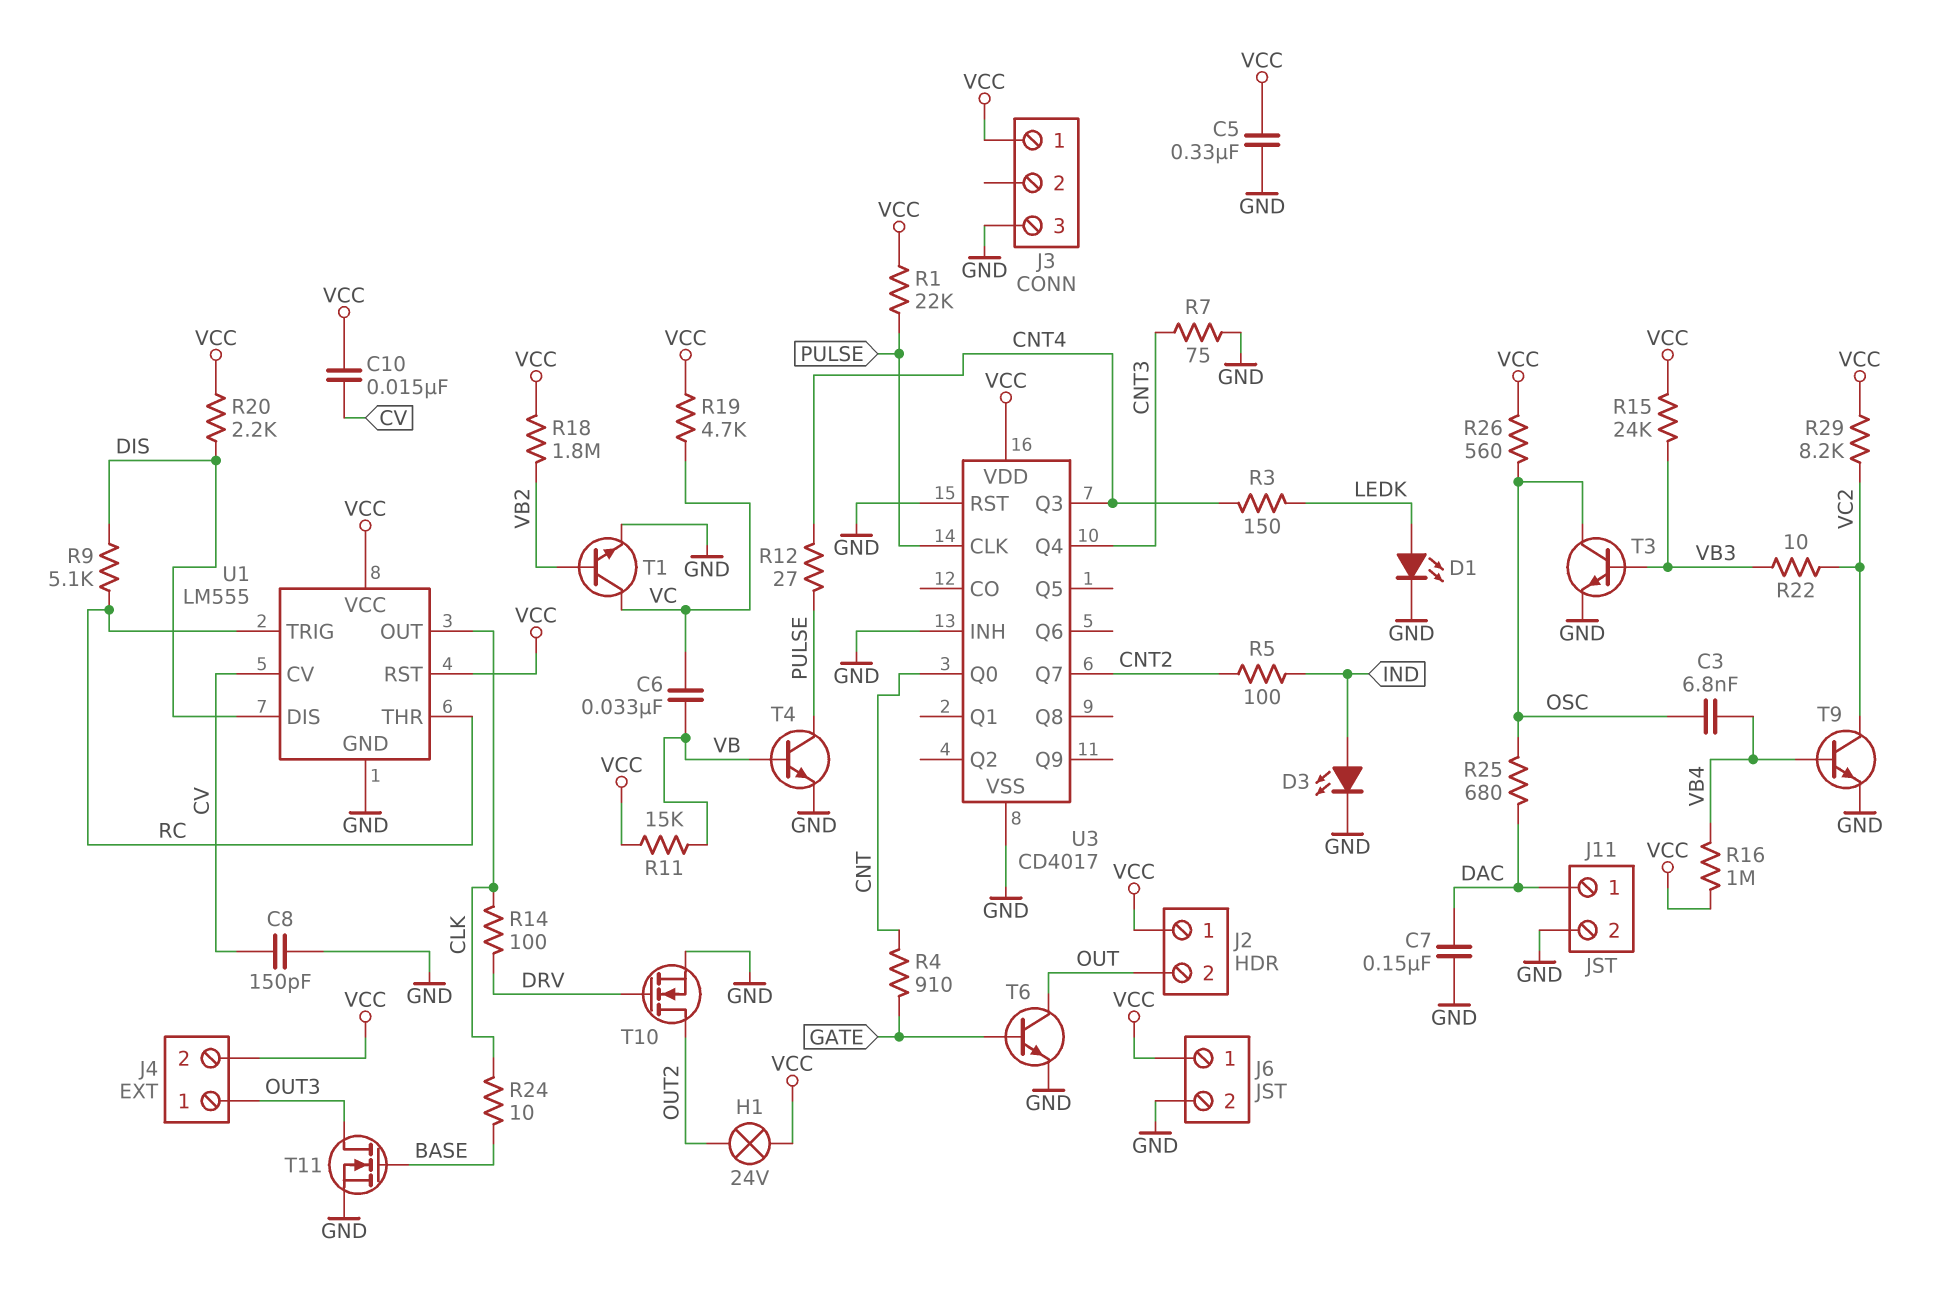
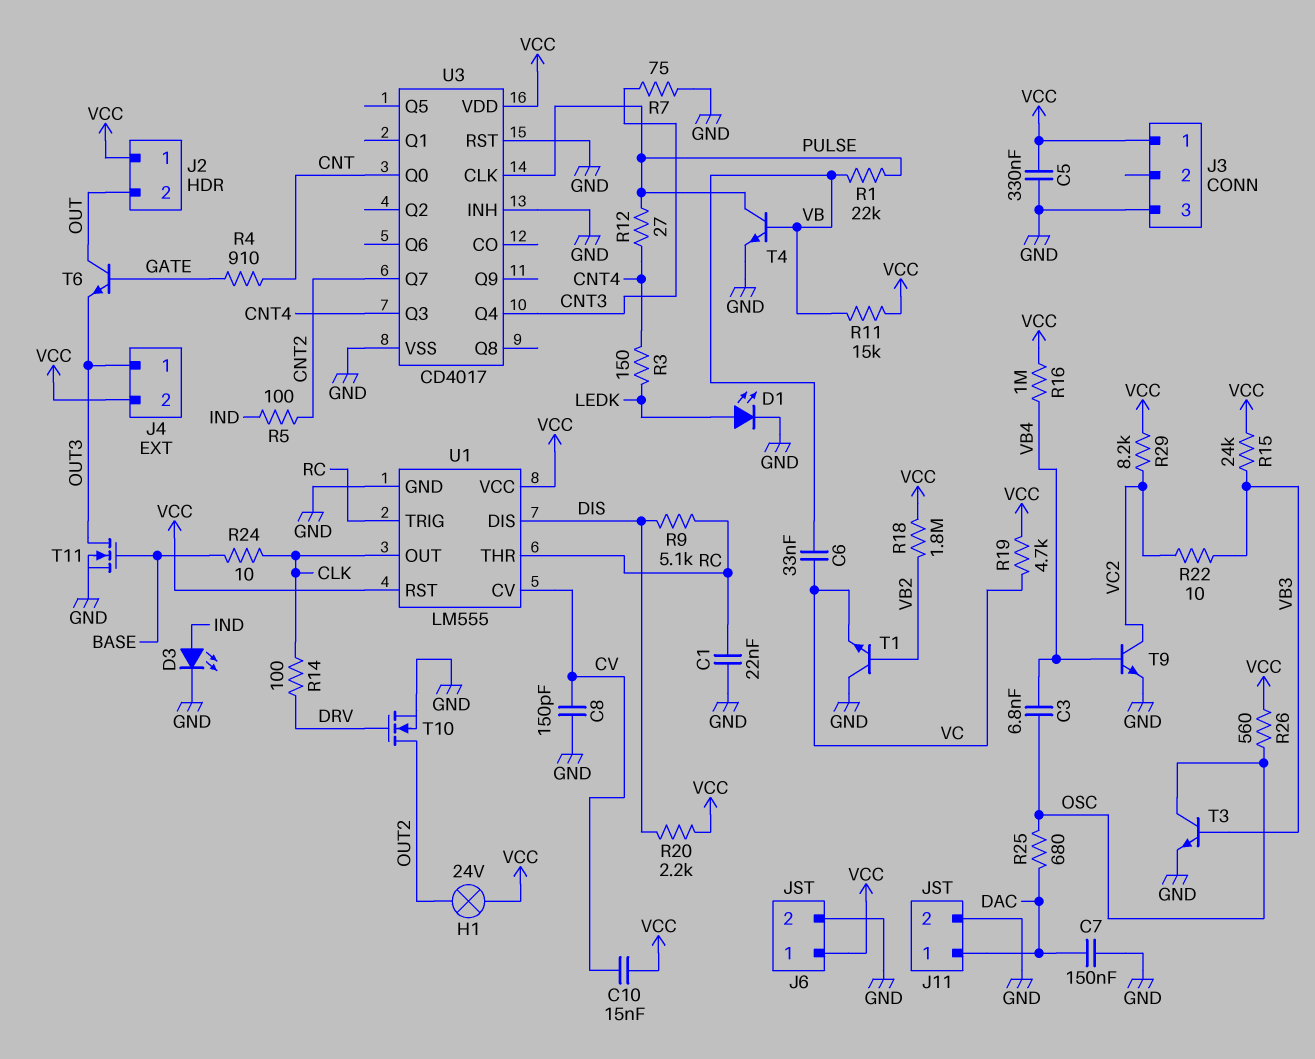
C1: none -> 22nF (GND, RC)
R1: 22k (PULSE, VCC) -> 22k (PULSE, VB)
T1: NPN (B VB2, C VC, E GND) -> NPN (B VB2, C GND, E VC)
T6: NPN (B GATE, C OUT, E GND) -> NPN (B GATE, C OUT, E OUT3)

